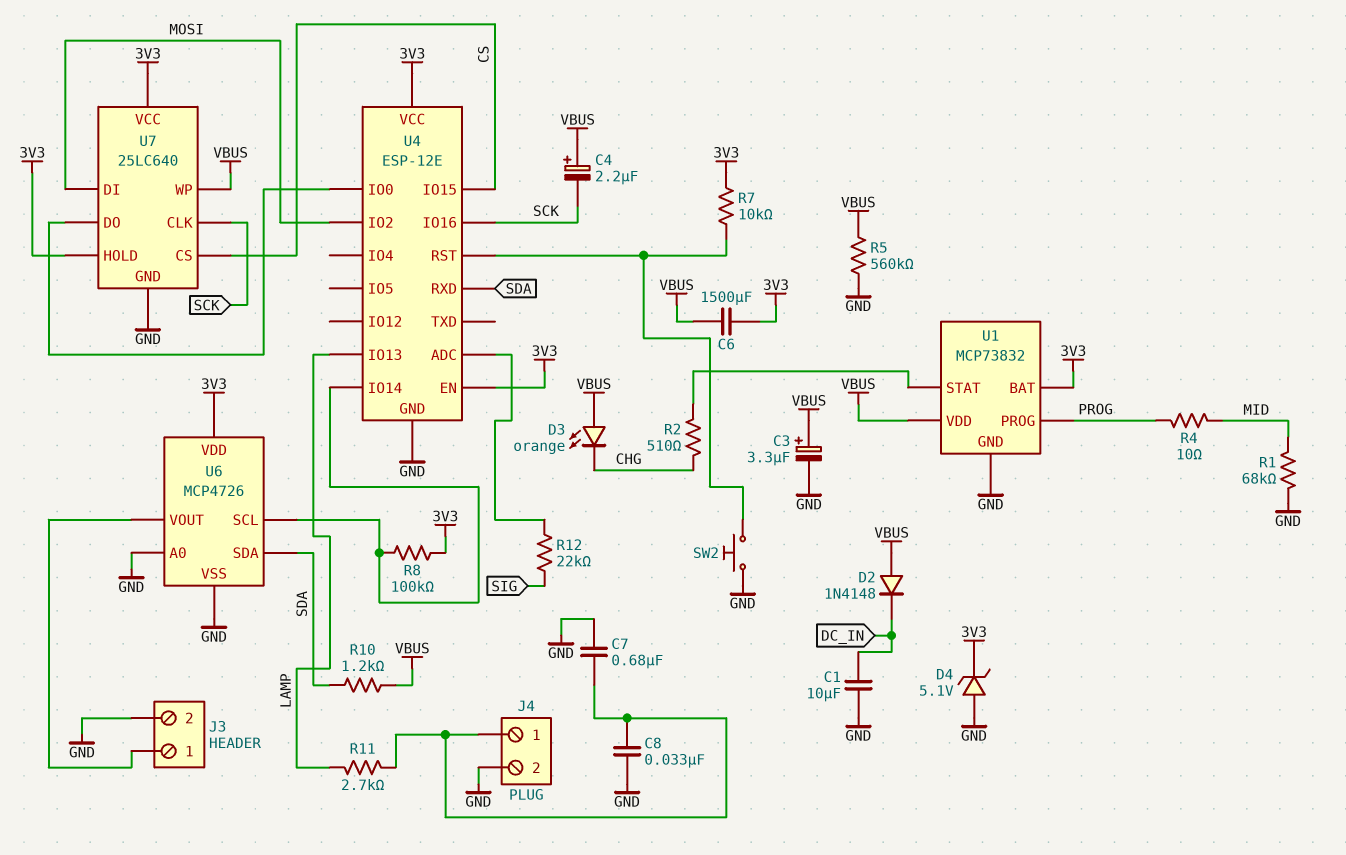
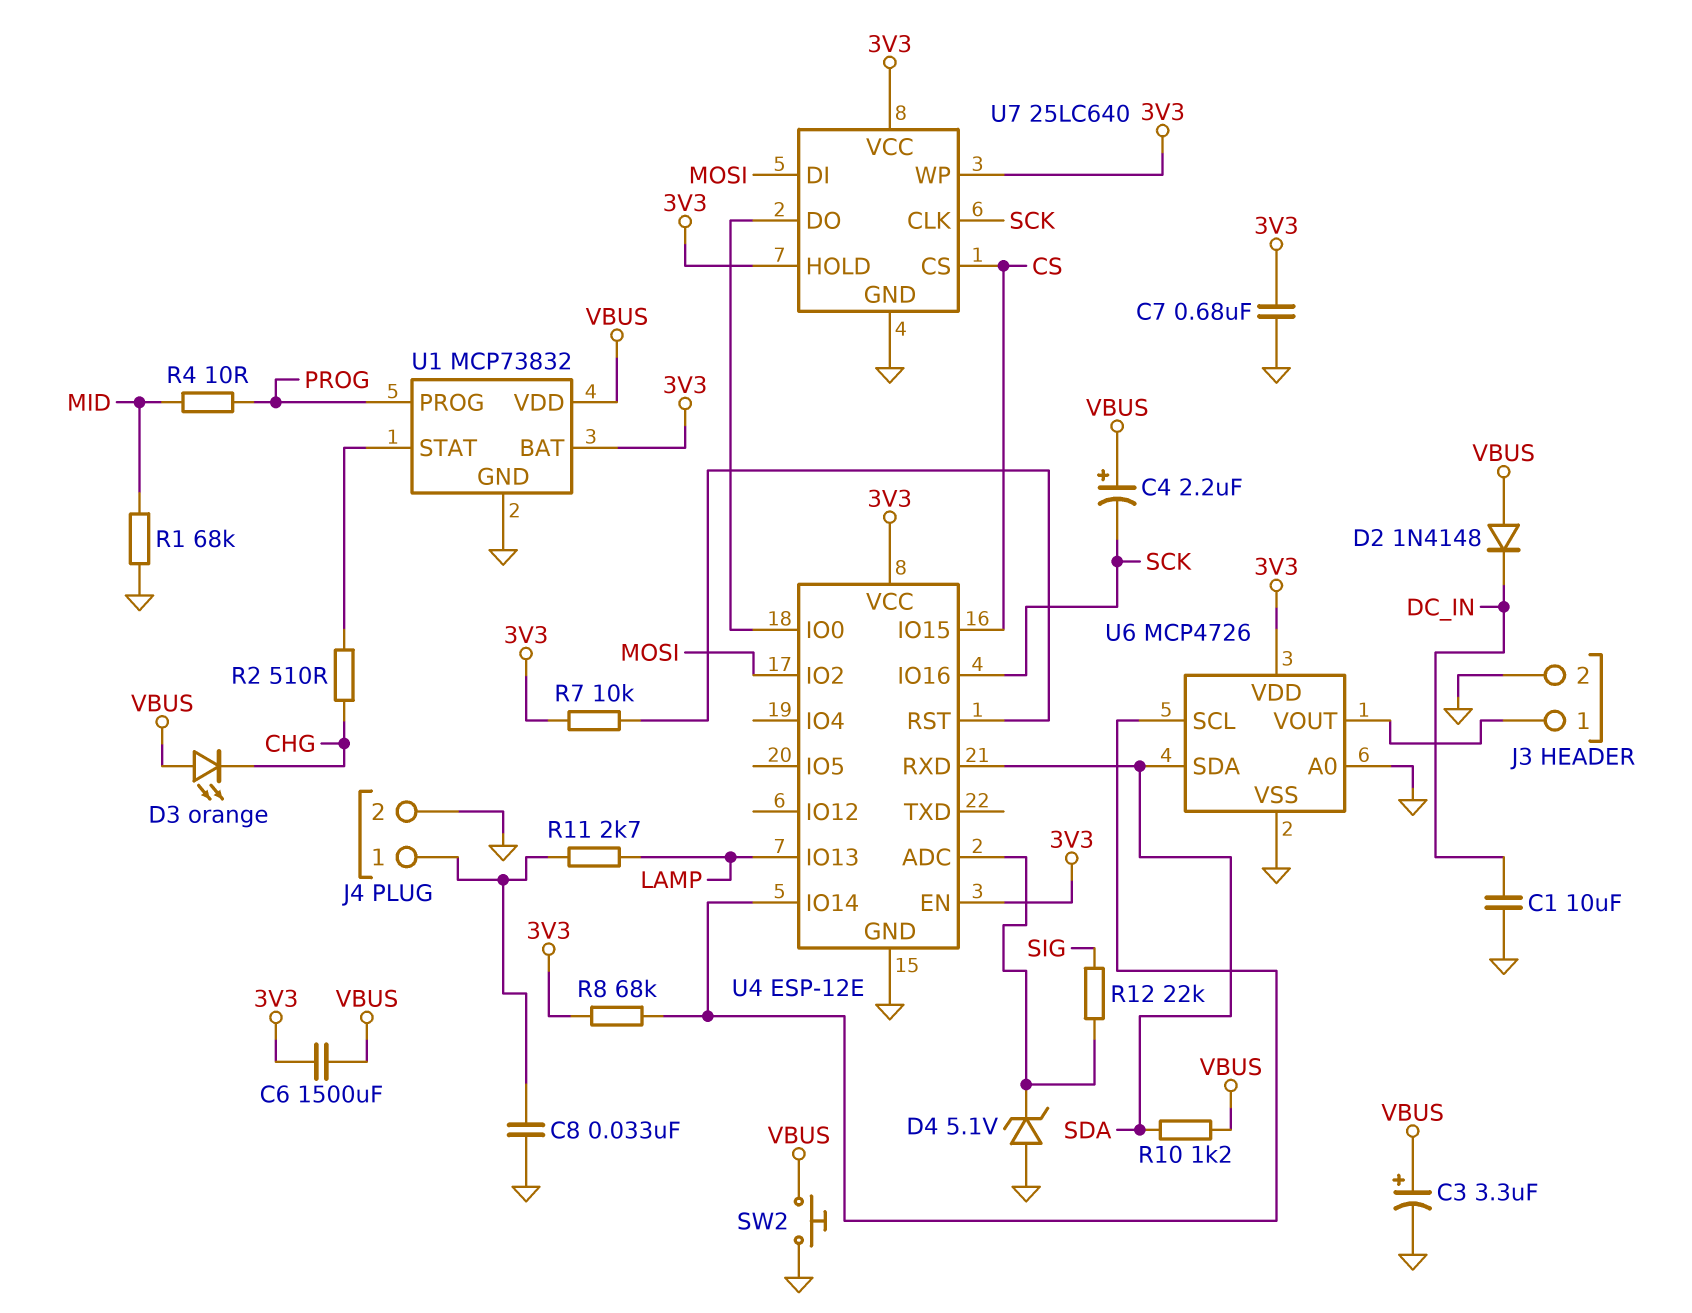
C7: 680nF (GND, J4/1) -> 680nF (3V3, GND)
D4: zener 5.1V (A GND, K 3V3) -> zener 5.1V (A GND, K U4/ADC)
R5: 560k (GND, VBUS) -> none
R8: 100k (3V3, U4/IO14) -> 68k (3V3, U4/IO14)
SW2: button (GND, U4/RST) -> button (GND, VBUS)
U7 pin WP: VBUS -> 3V3

